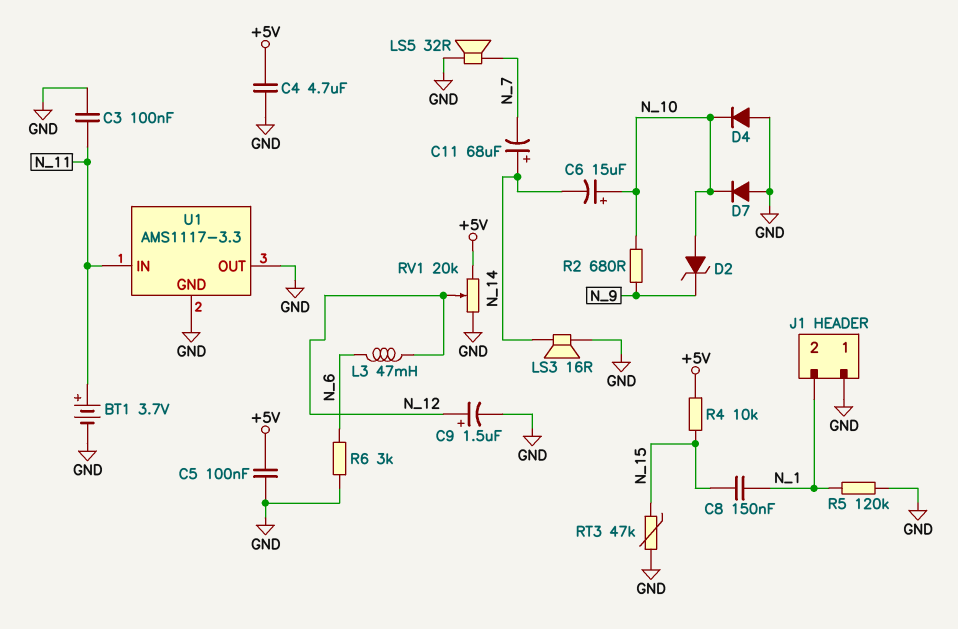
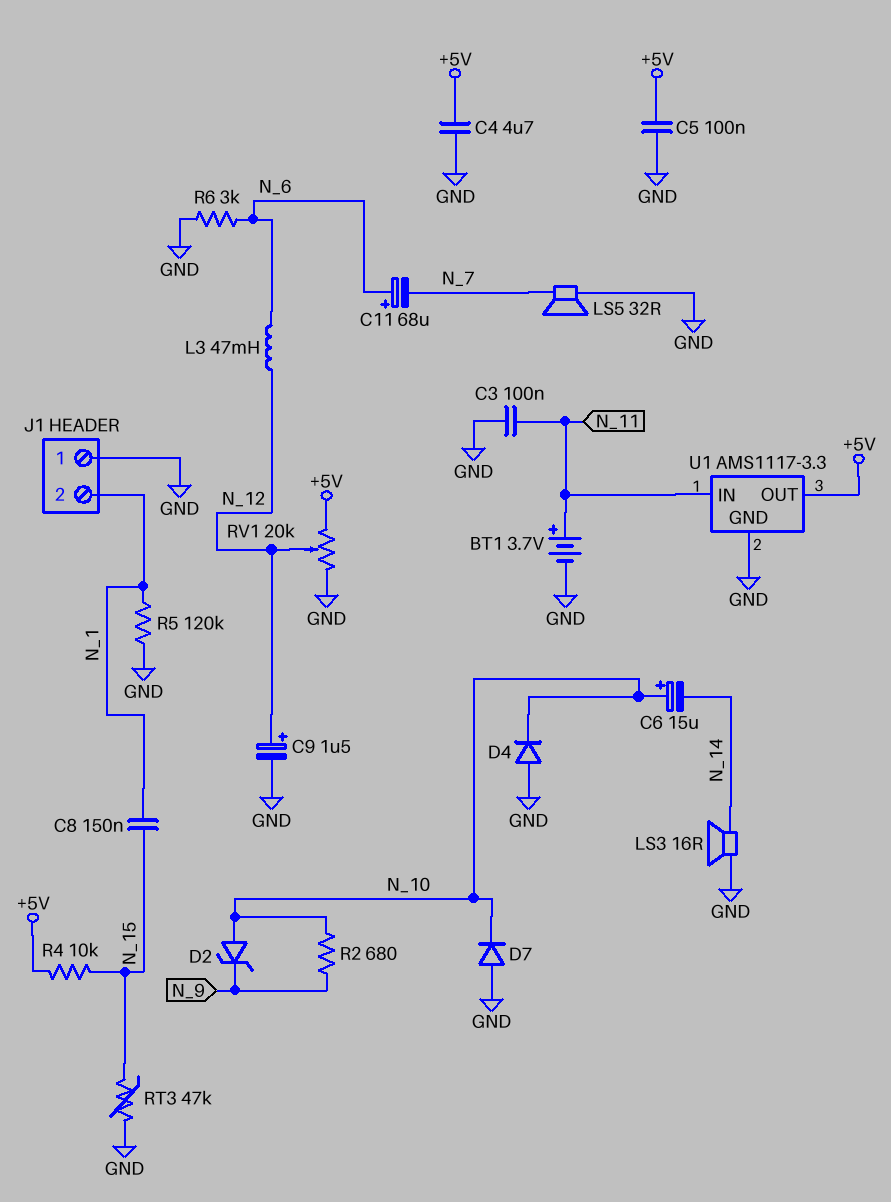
C11: 68uF (plus N_14, minus N_7) -> 68uF (plus N_6, minus N_7)
U1 pin OUT: GND -> +5V

